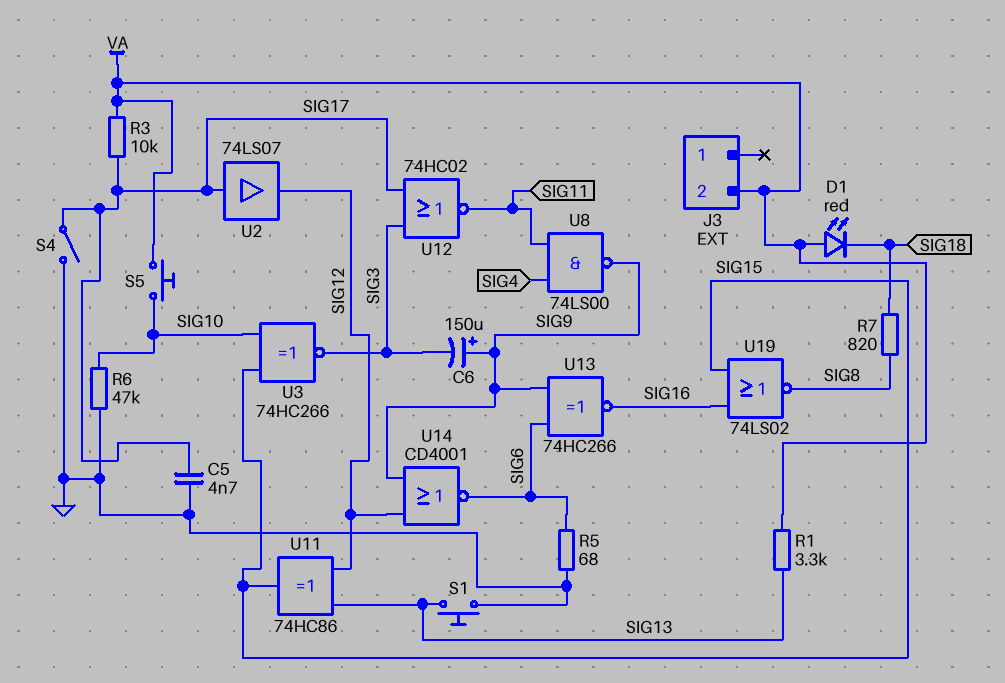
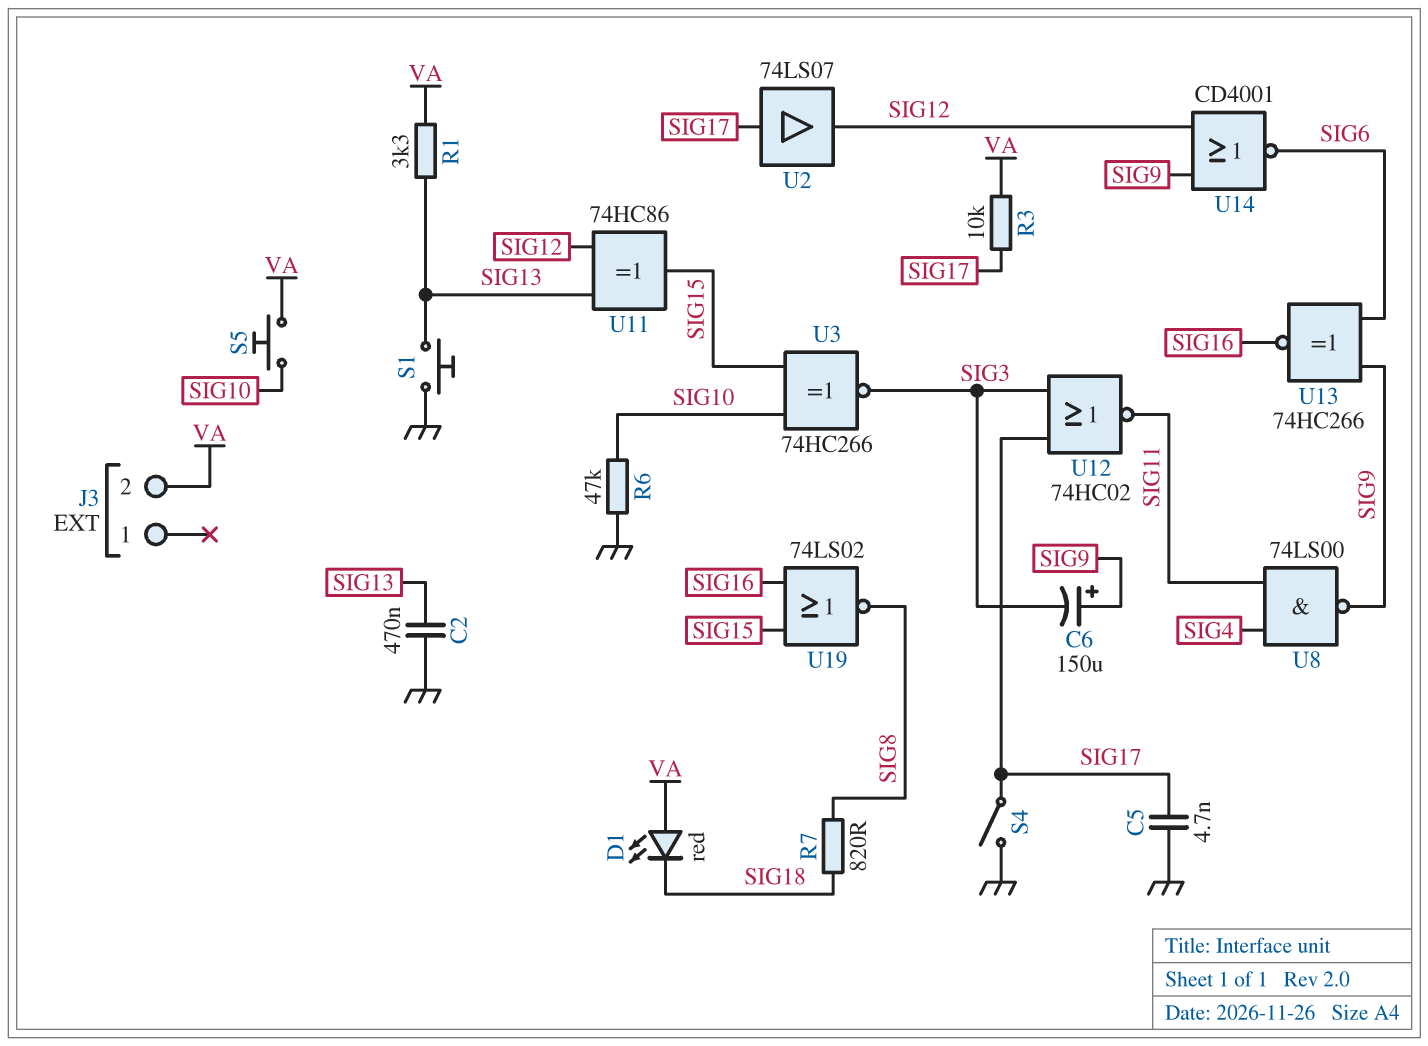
C2: none -> 470nF (GND, SIG13)
R5: 68 (GND, SIG6) -> none

